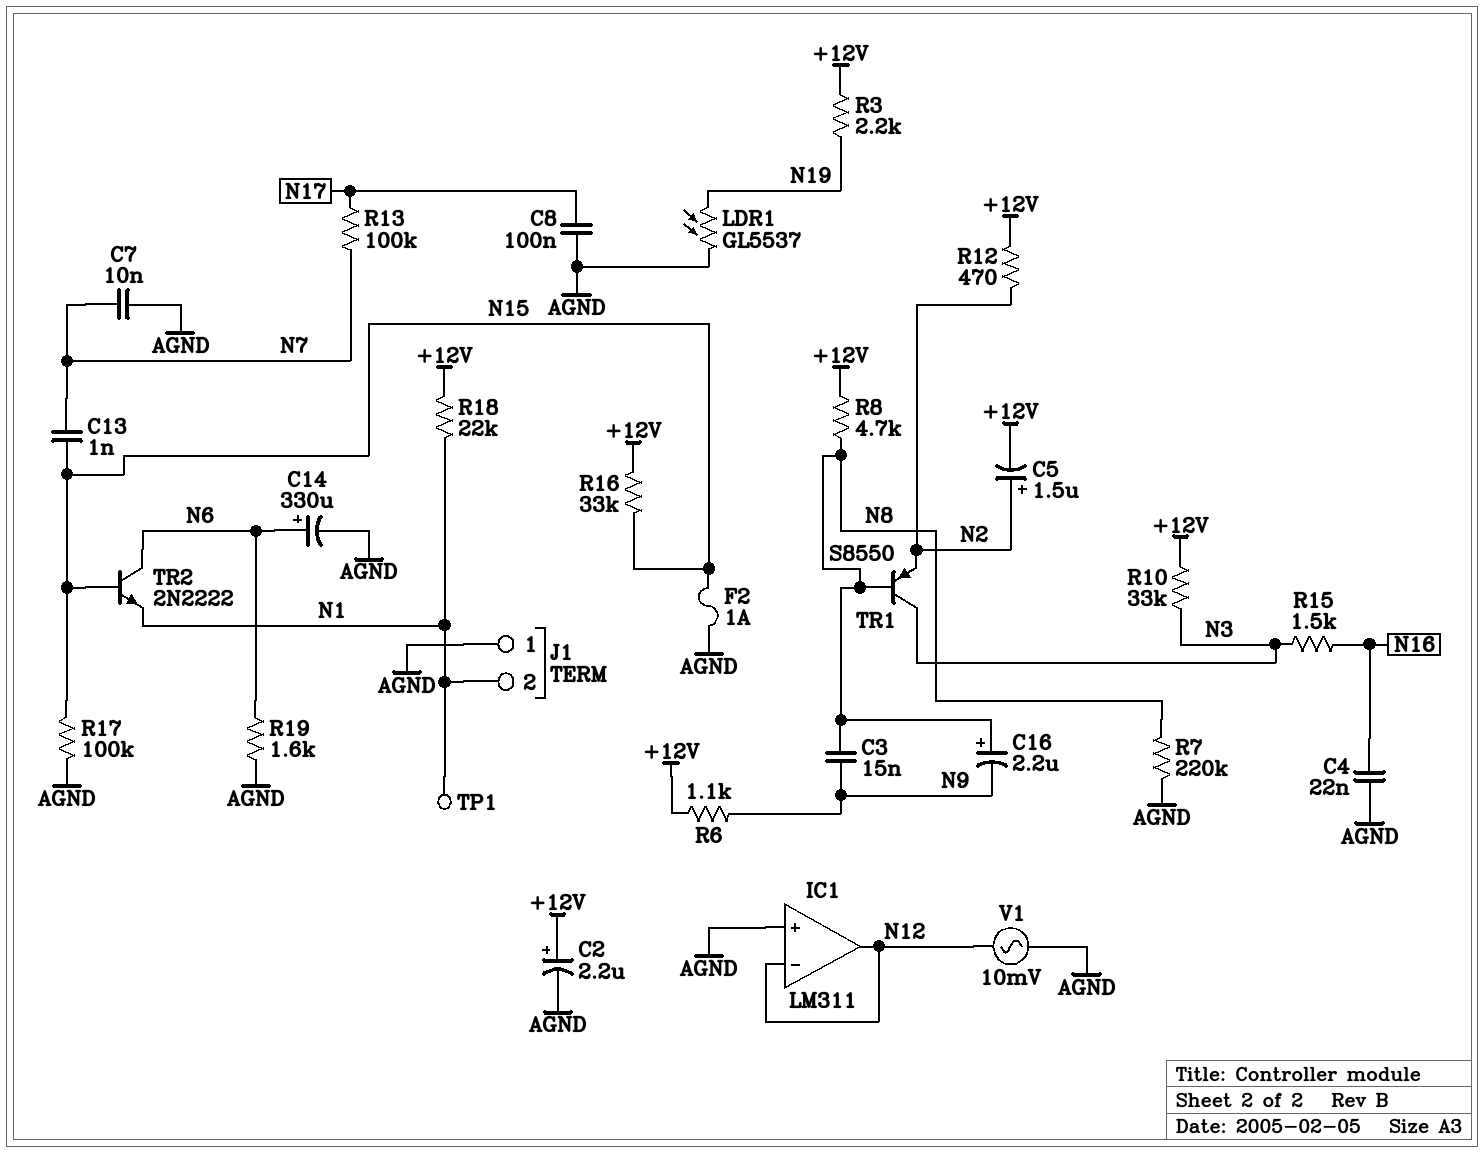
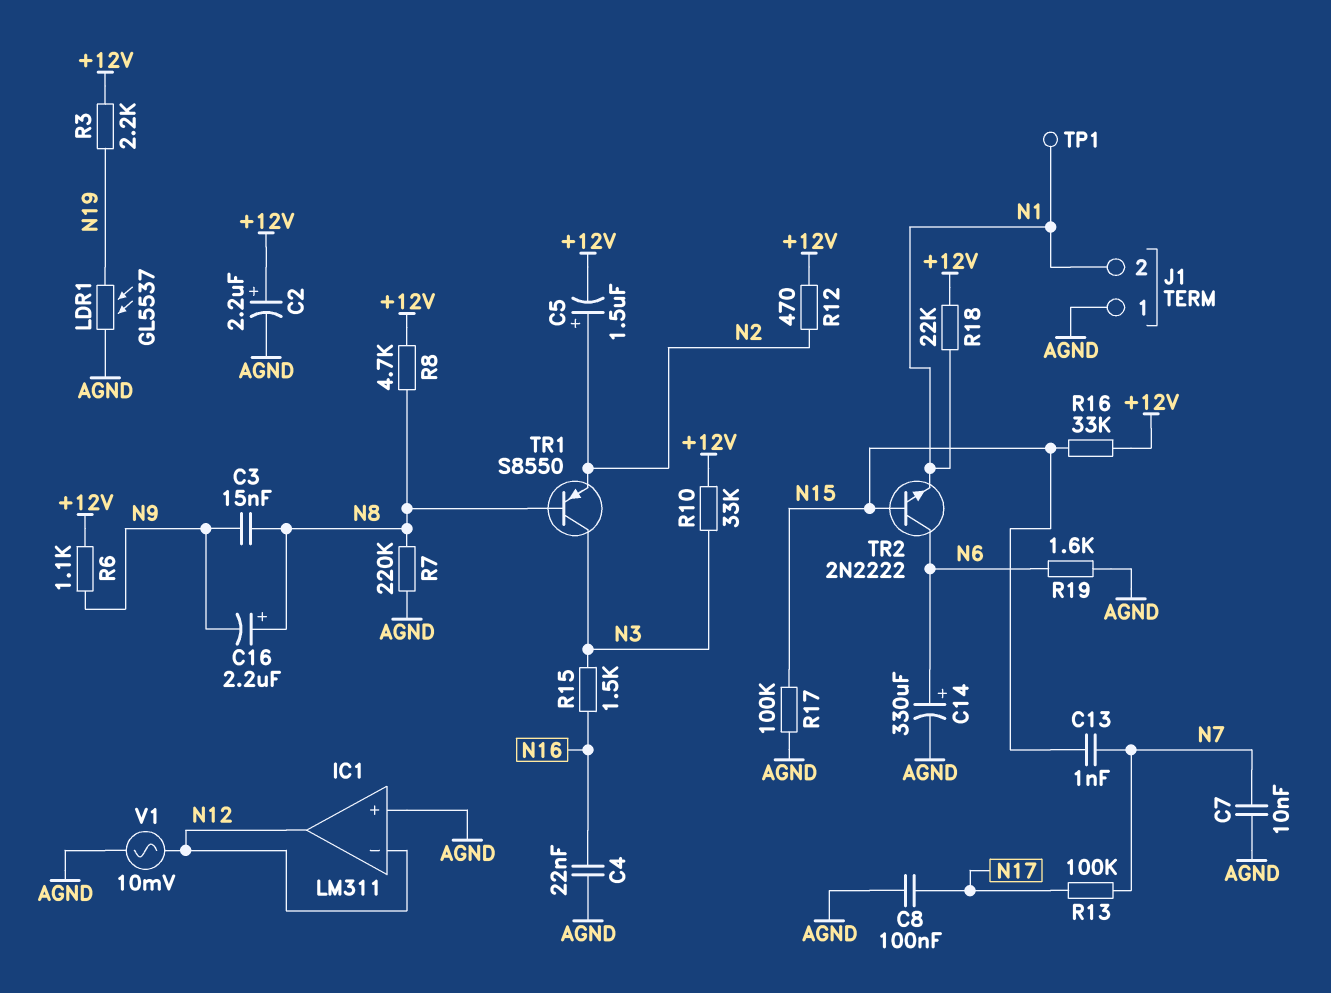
F2: 1A (AGND, N15) -> none

